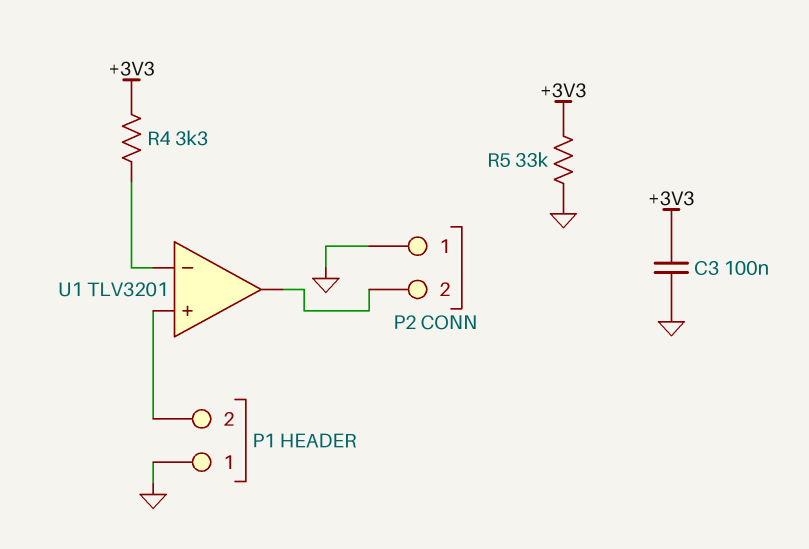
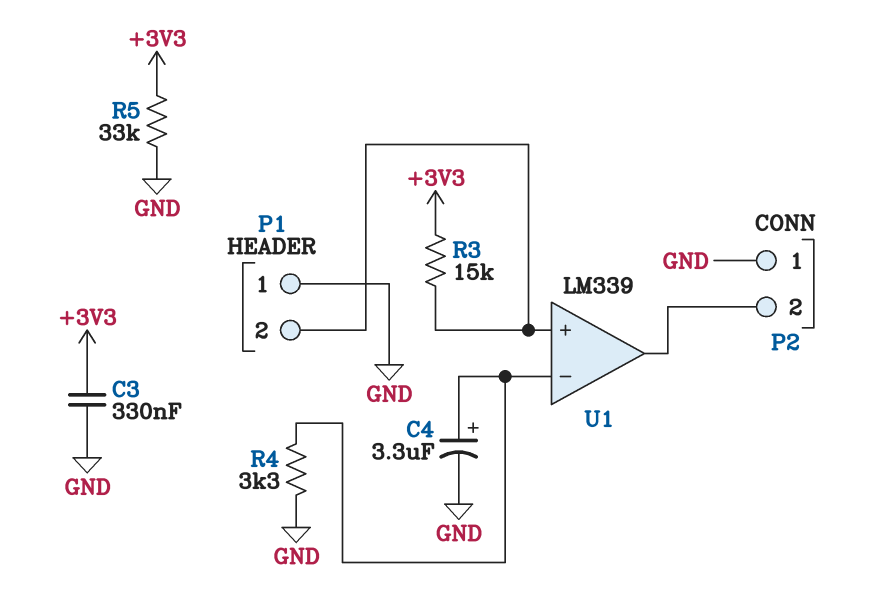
C3: 100nF (+3V3, GND) -> 330nF (+3V3, GND)
C4: none -> 3.3uF (plus U1/in-, minus GND)
R3: none -> 15k (+3V3, P1/2)
R4: 3.3k (+3V3, U1/in-) -> 3.3k (GND, U1/in-)
U1: TLV3201 -> LM339

